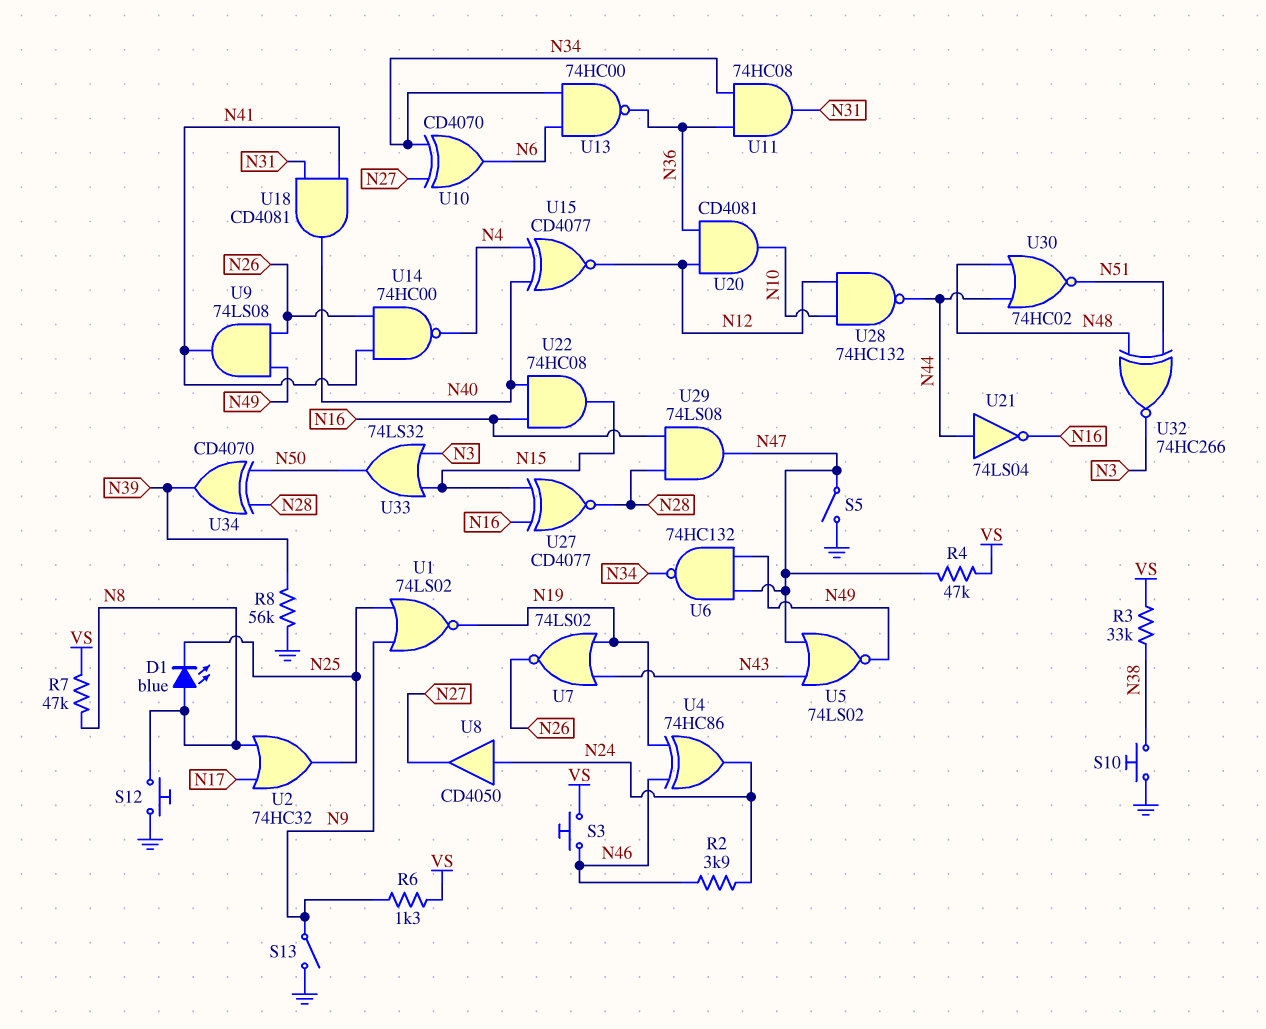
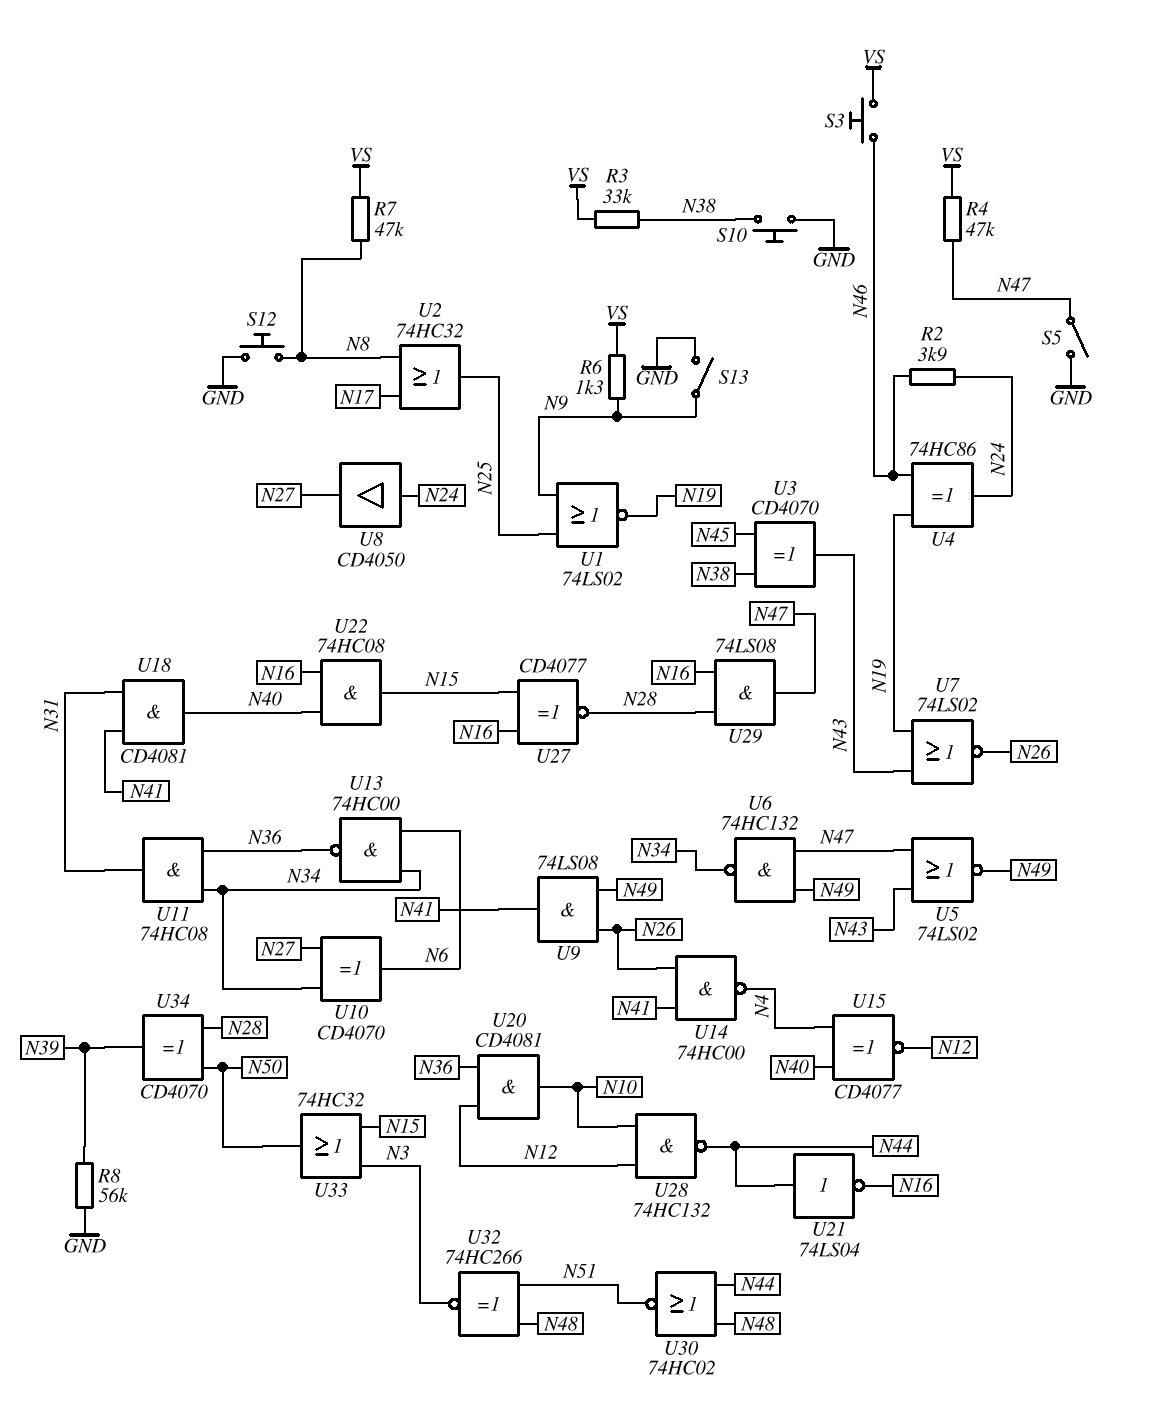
D1: LED blue (A N8, K N25) -> none
U3: none -> XOR CD4070 (in N38, in N45, out N43)
U33: OR 74LS32 (in N3, in N15, out N50) -> OR 74HC32 (in N3, in N15, out N50)

